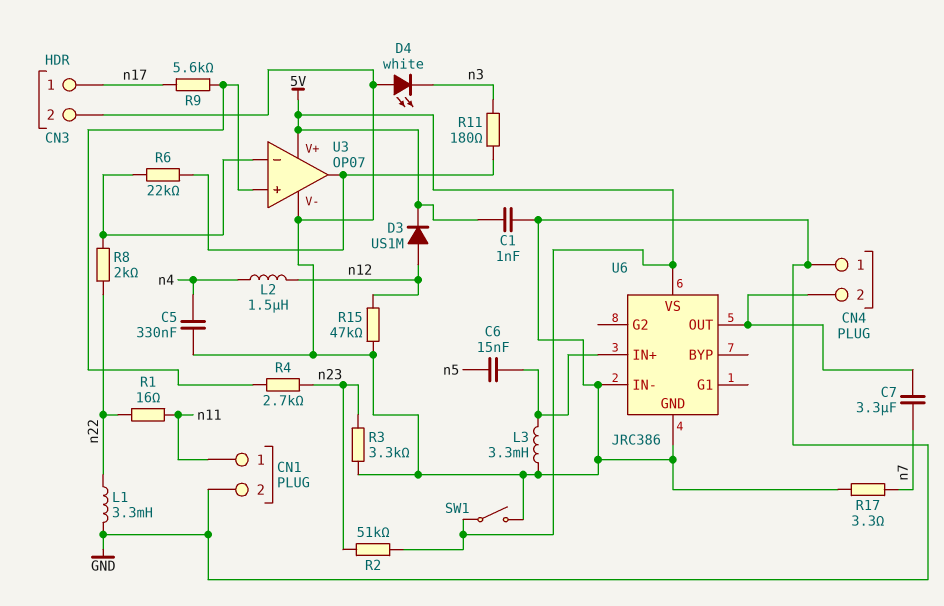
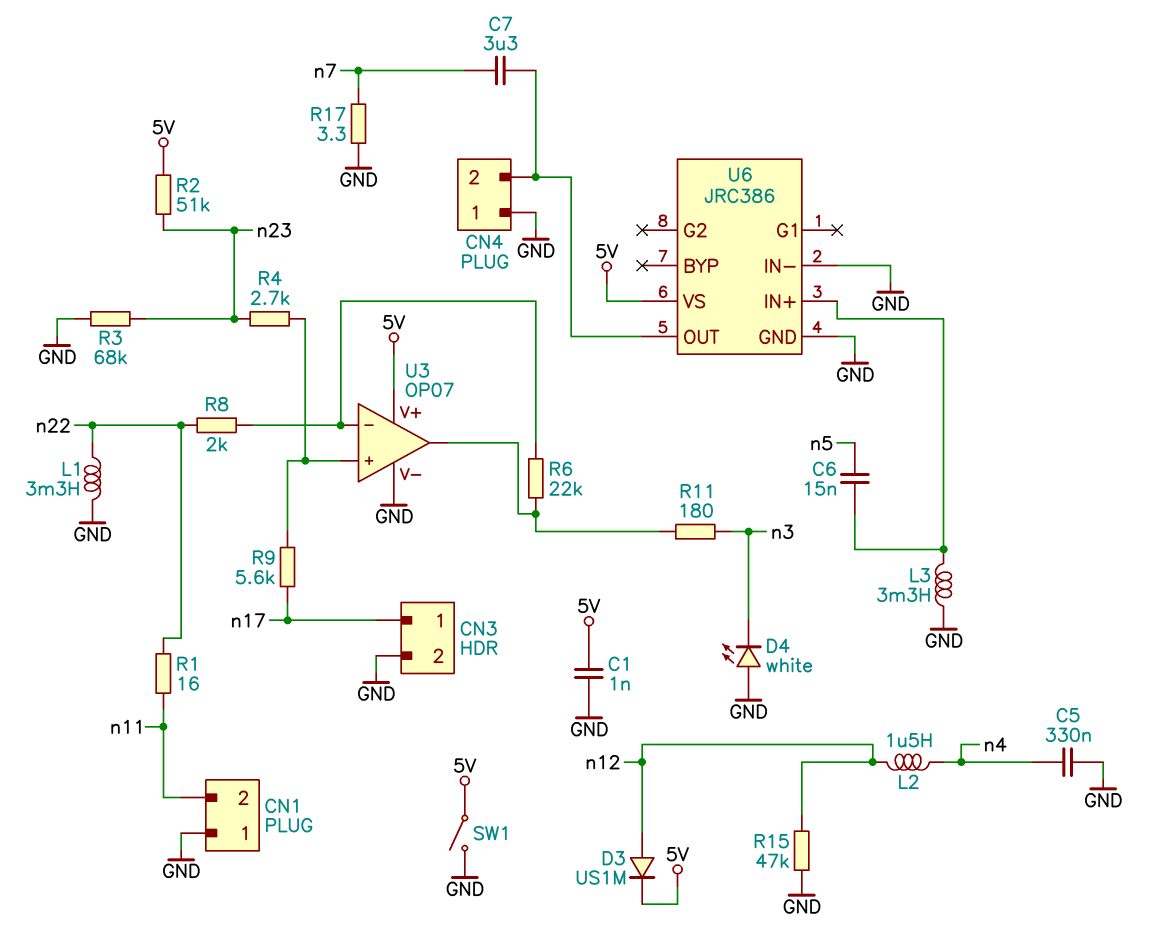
CN1 pin 1: n11 -> GND
CN1 pin 2: GND -> n11
R3: 3.3k (GND, n23) -> 68k (GND, n23)

